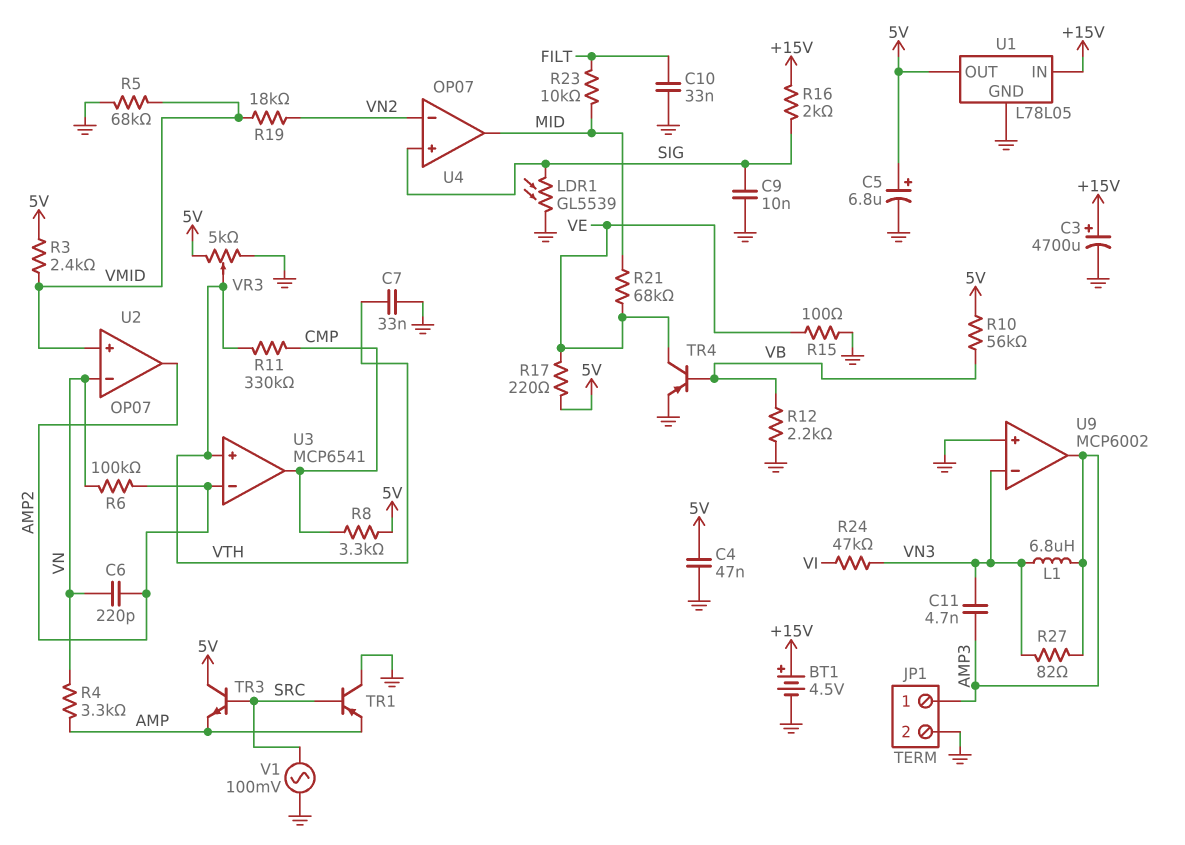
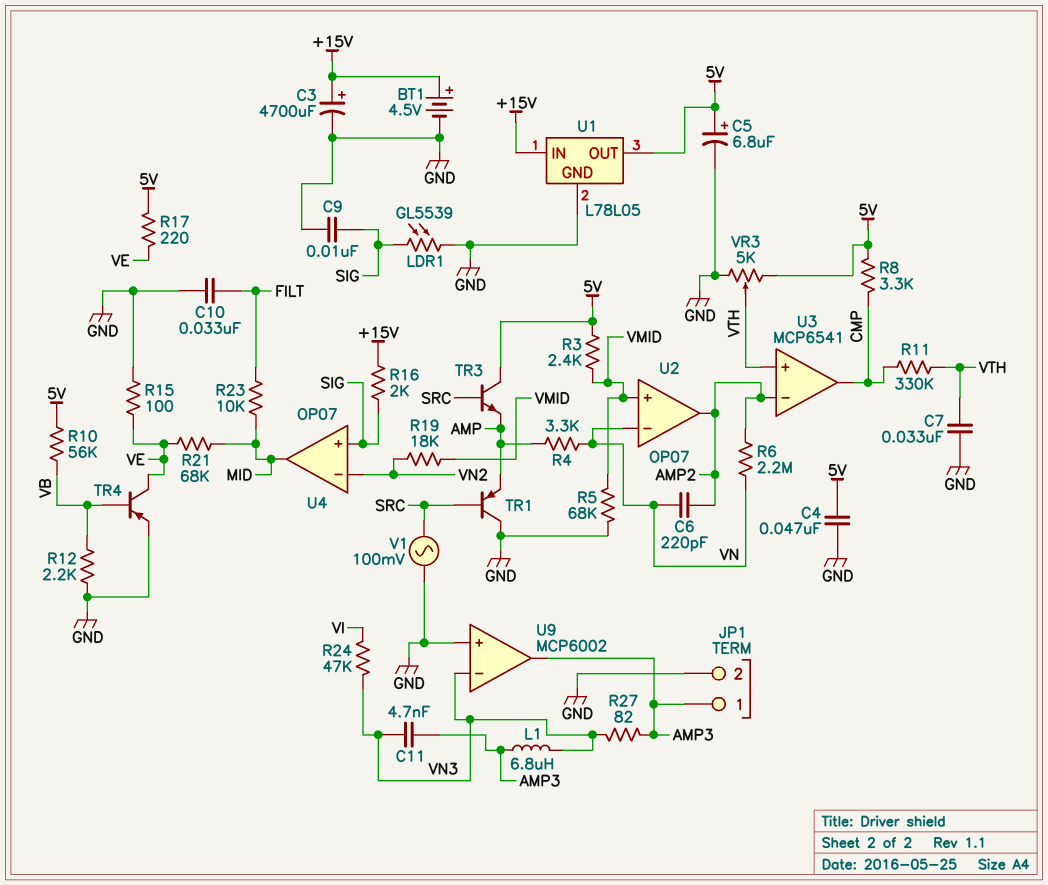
R6: 100k (AMP2, VN) -> 2.2M (AMP2, VN)

